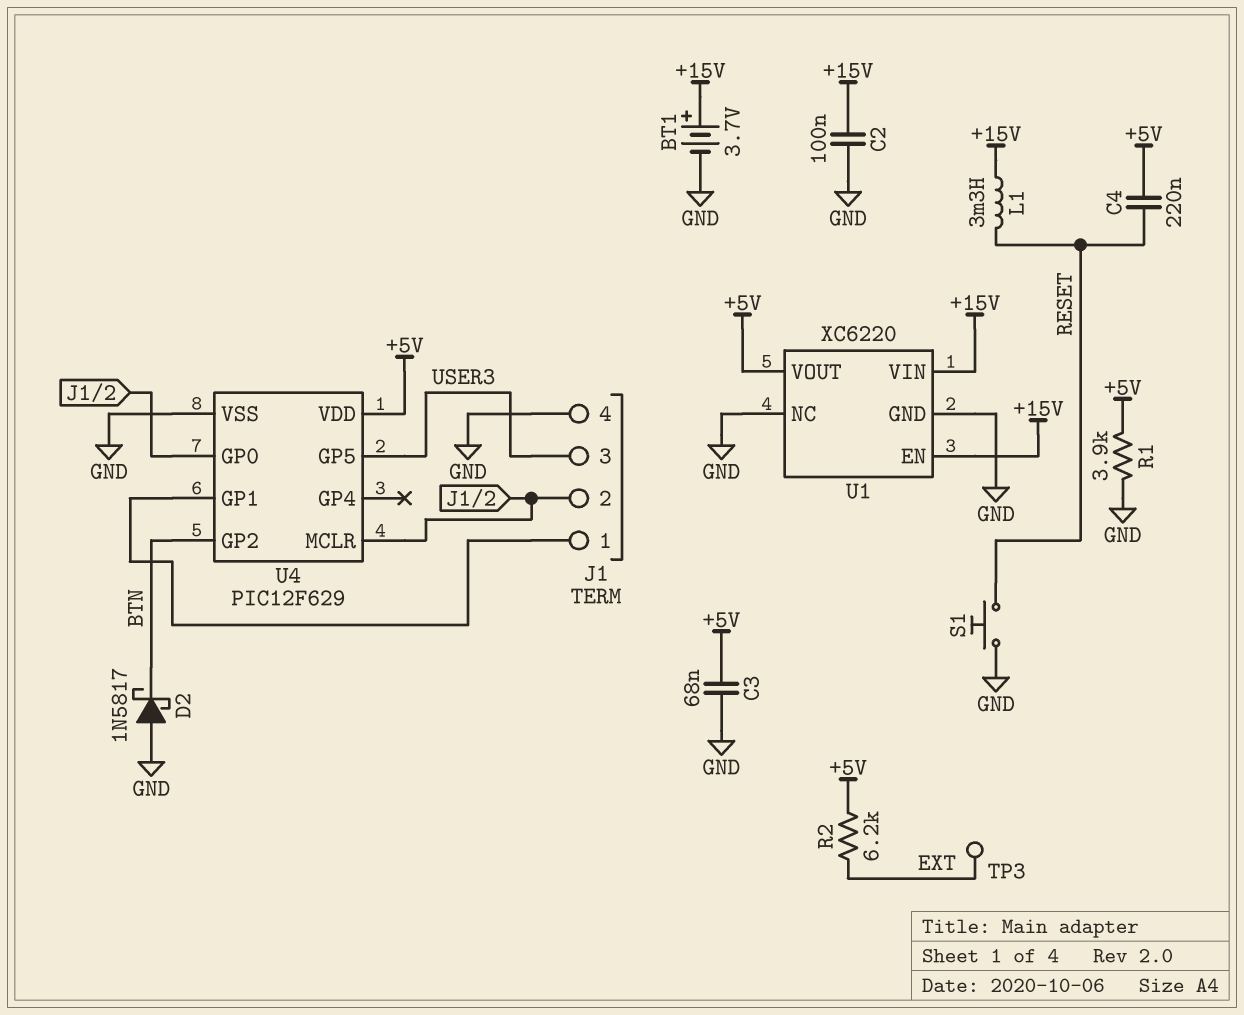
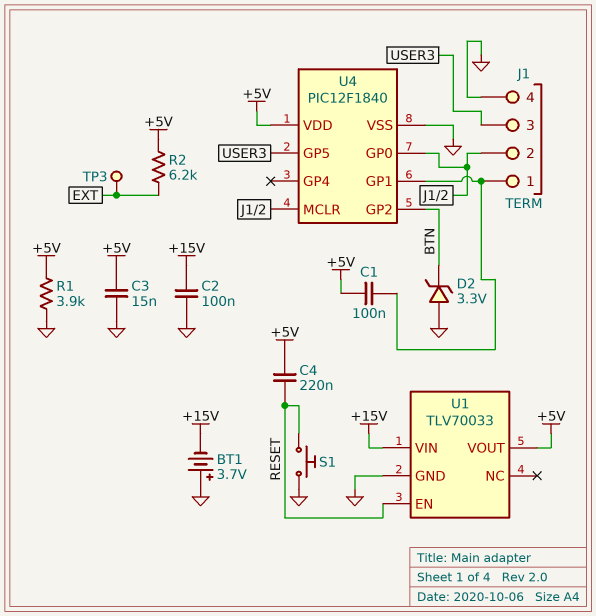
BT1: 3.7V (plus +15V, minus GND) -> 3.7V (plus GND, minus +15V)
C1: none -> 100nF (+5V, J1/1)
C3: 68nF (+5V, GND) -> 15nF (+5V, GND)
D2: schottky 1N5817 (A GND, K BTN) -> zener 3.3V (A GND, K BTN)
L1: 3.3mH (+15V, RESET) -> none
U1: XC6220 -> TLV70033
U1 pin EN: +15V -> RESET
U1 pin NC: GND -> none
U4: PIC12F629 -> PIC12F1840

